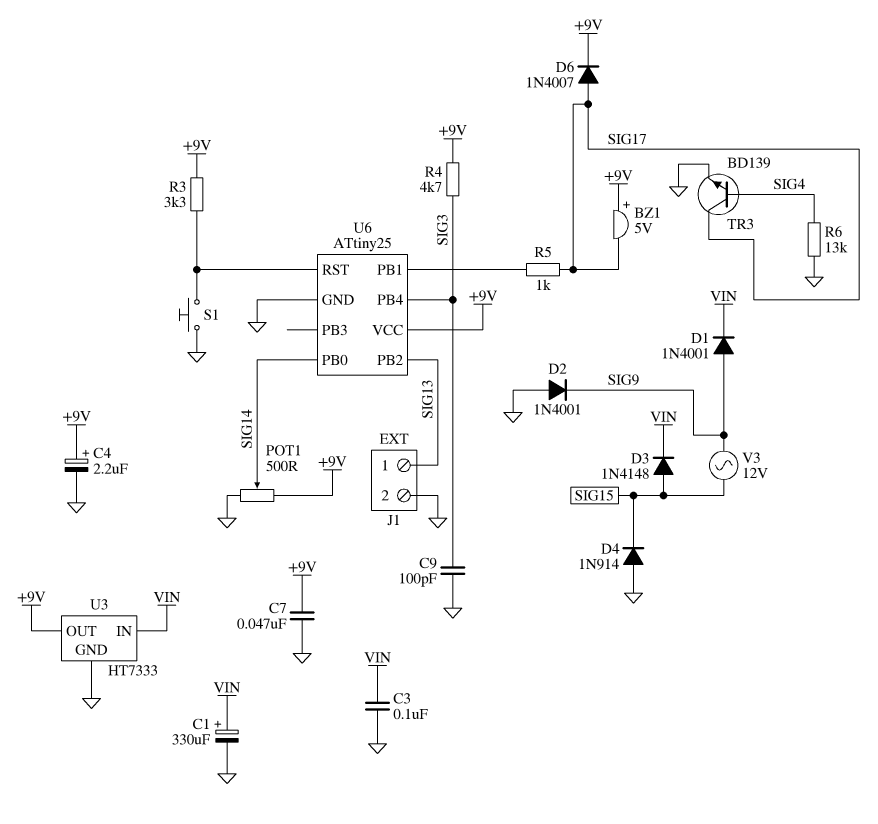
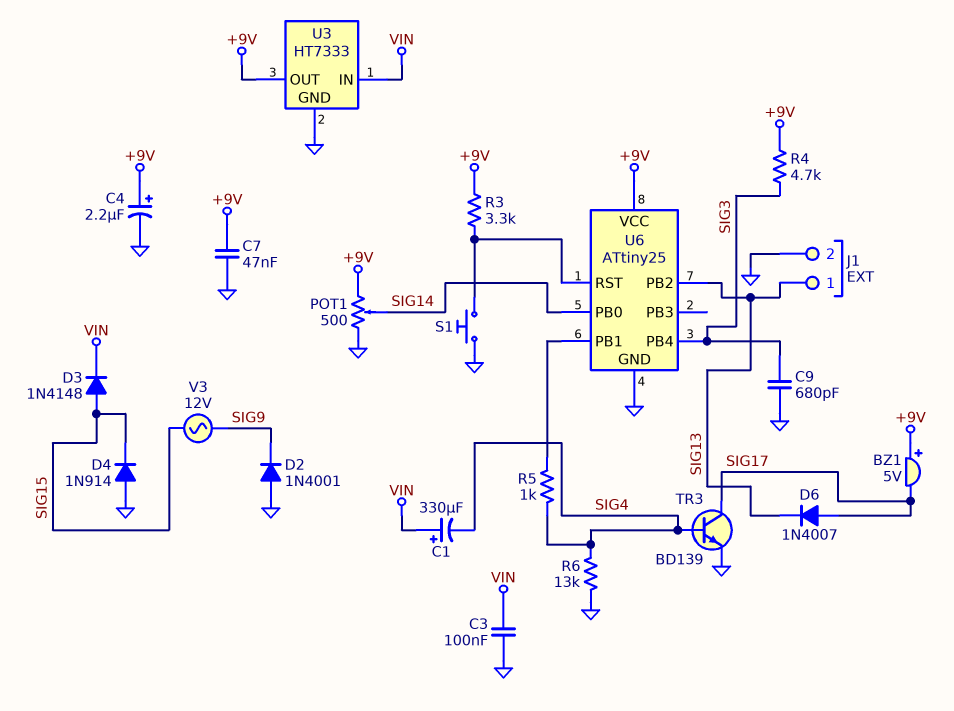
C1: 330uF (plus VIN, minus GND) -> 330uF (plus VIN, minus SIG4)
C9: 100pF (GND, SIG3) -> 680pF (GND, SIG3)
D1: diode 1N4001 (A SIG9, K VIN) -> none
D6: diode 1N4007 (A SIG17, K +9V) -> diode 1N4007 (A SIG17, K SIG13)
R5: 1k (SIG17, U6/PB1) -> 1k (SIG4, U6/PB1)

